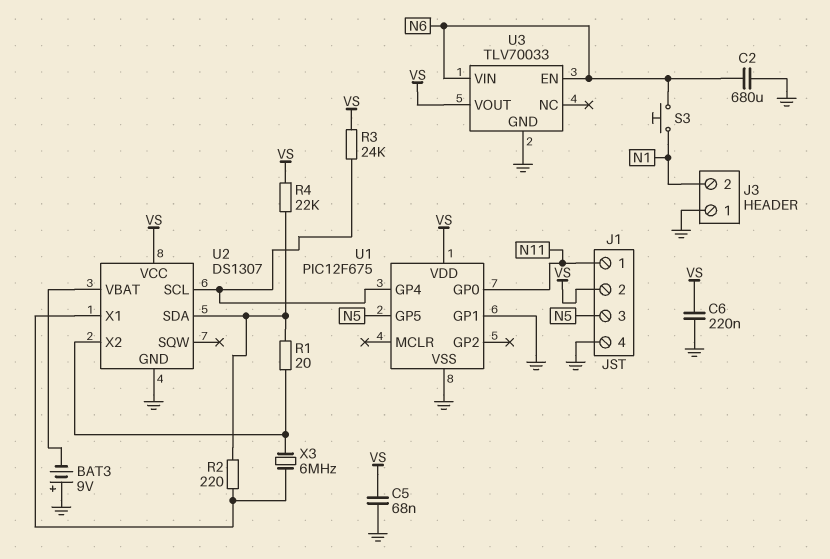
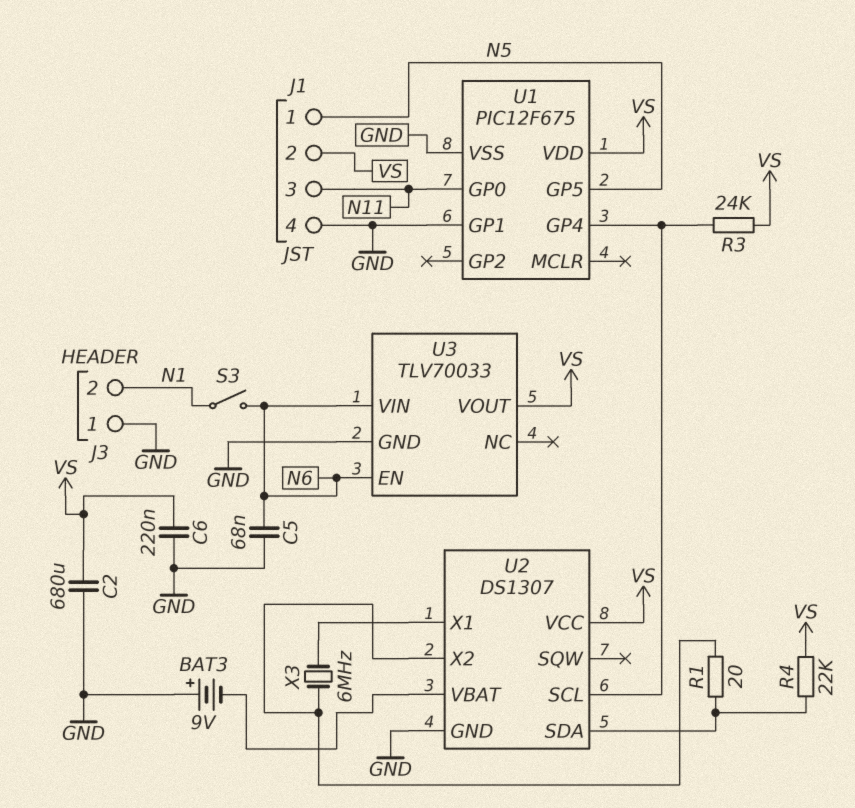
C2: 680uF (GND, N6) -> 680uF (GND, VS)
C5: 68nF (GND, VS) -> 68nF (GND, N6)
J1 pin 1: N11 -> N5
J1 pin 3: N5 -> N11
R2: 220 (U2/SDA, U2/X1) -> none
S3: button (N1, N6) -> switch (N1, N6)

